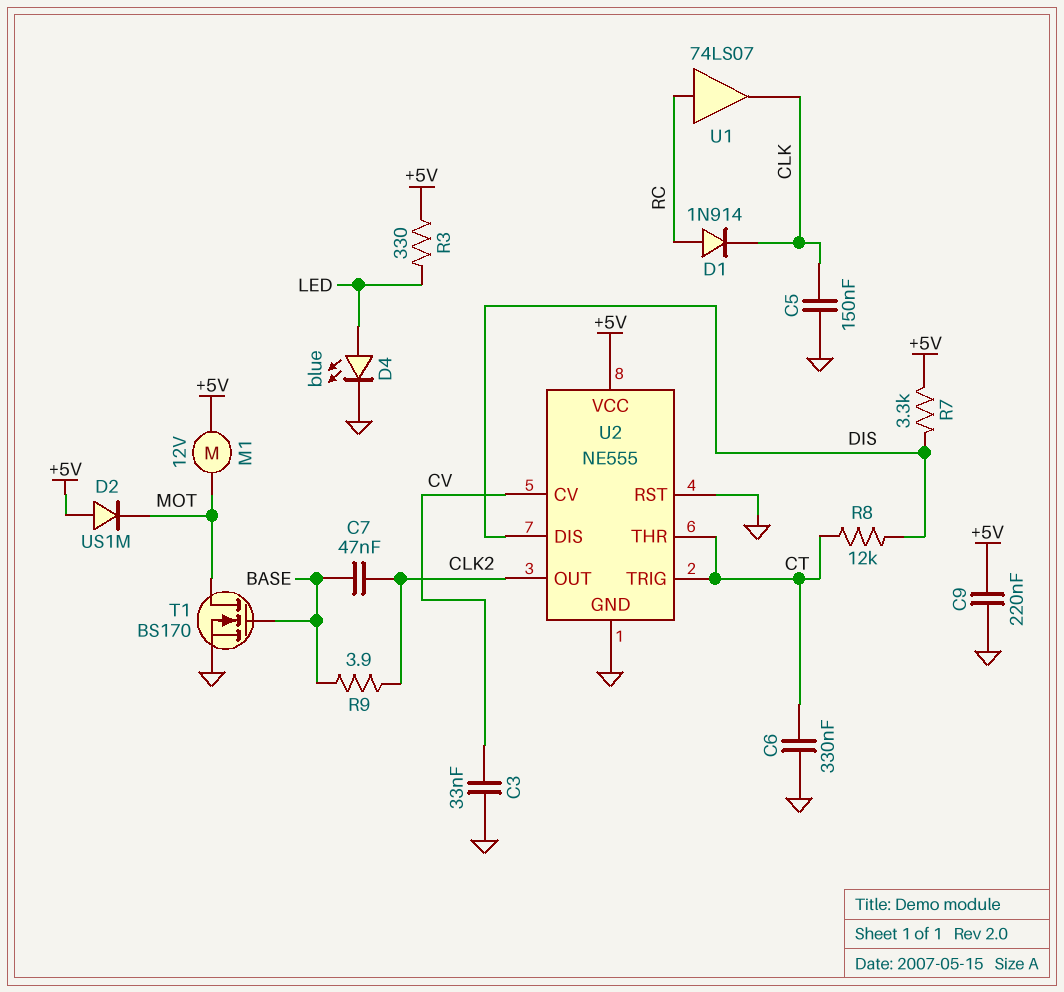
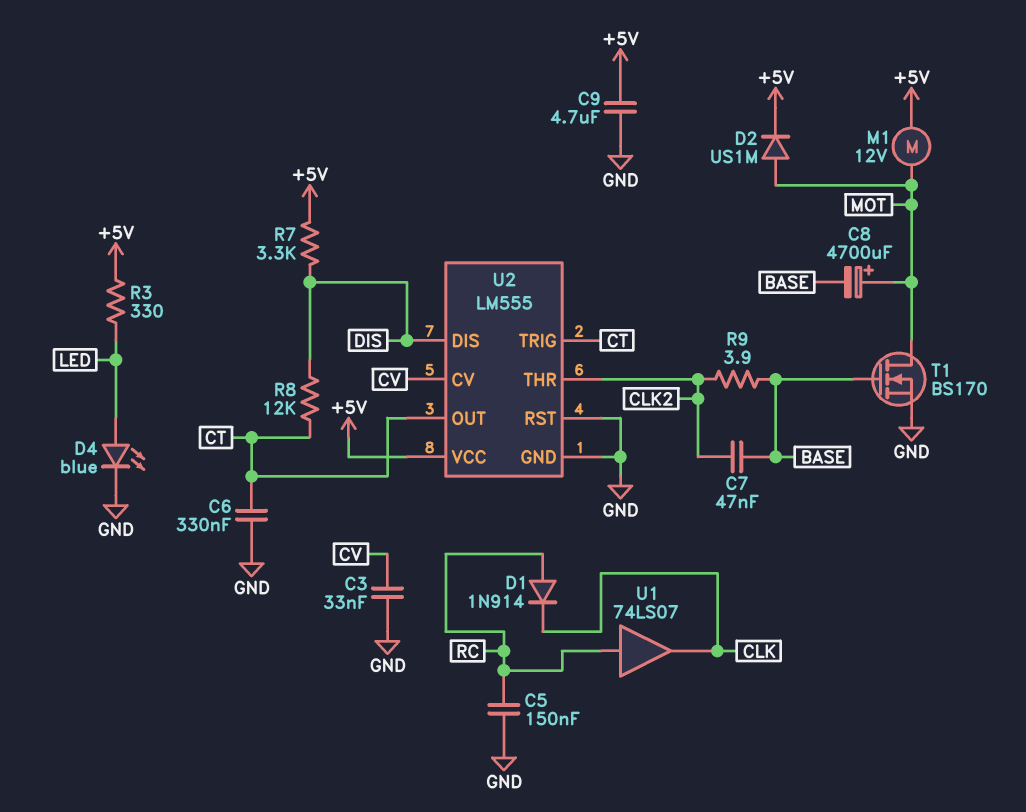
C5: 150nF (CLK, GND) -> 150nF (GND, RC)
C8: none -> 4700uF (plus MOT, minus BASE)
C9: 220nF (+5V, GND) -> 4.7uF (+5V, GND)
D2: diode US1M (A +5V, K MOT) -> diode US1M (A MOT, K +5V)
U2: NE555 -> LM555
U2 pin OUT: CLK2 -> CT
U2 pin THR: CT -> CLK2

